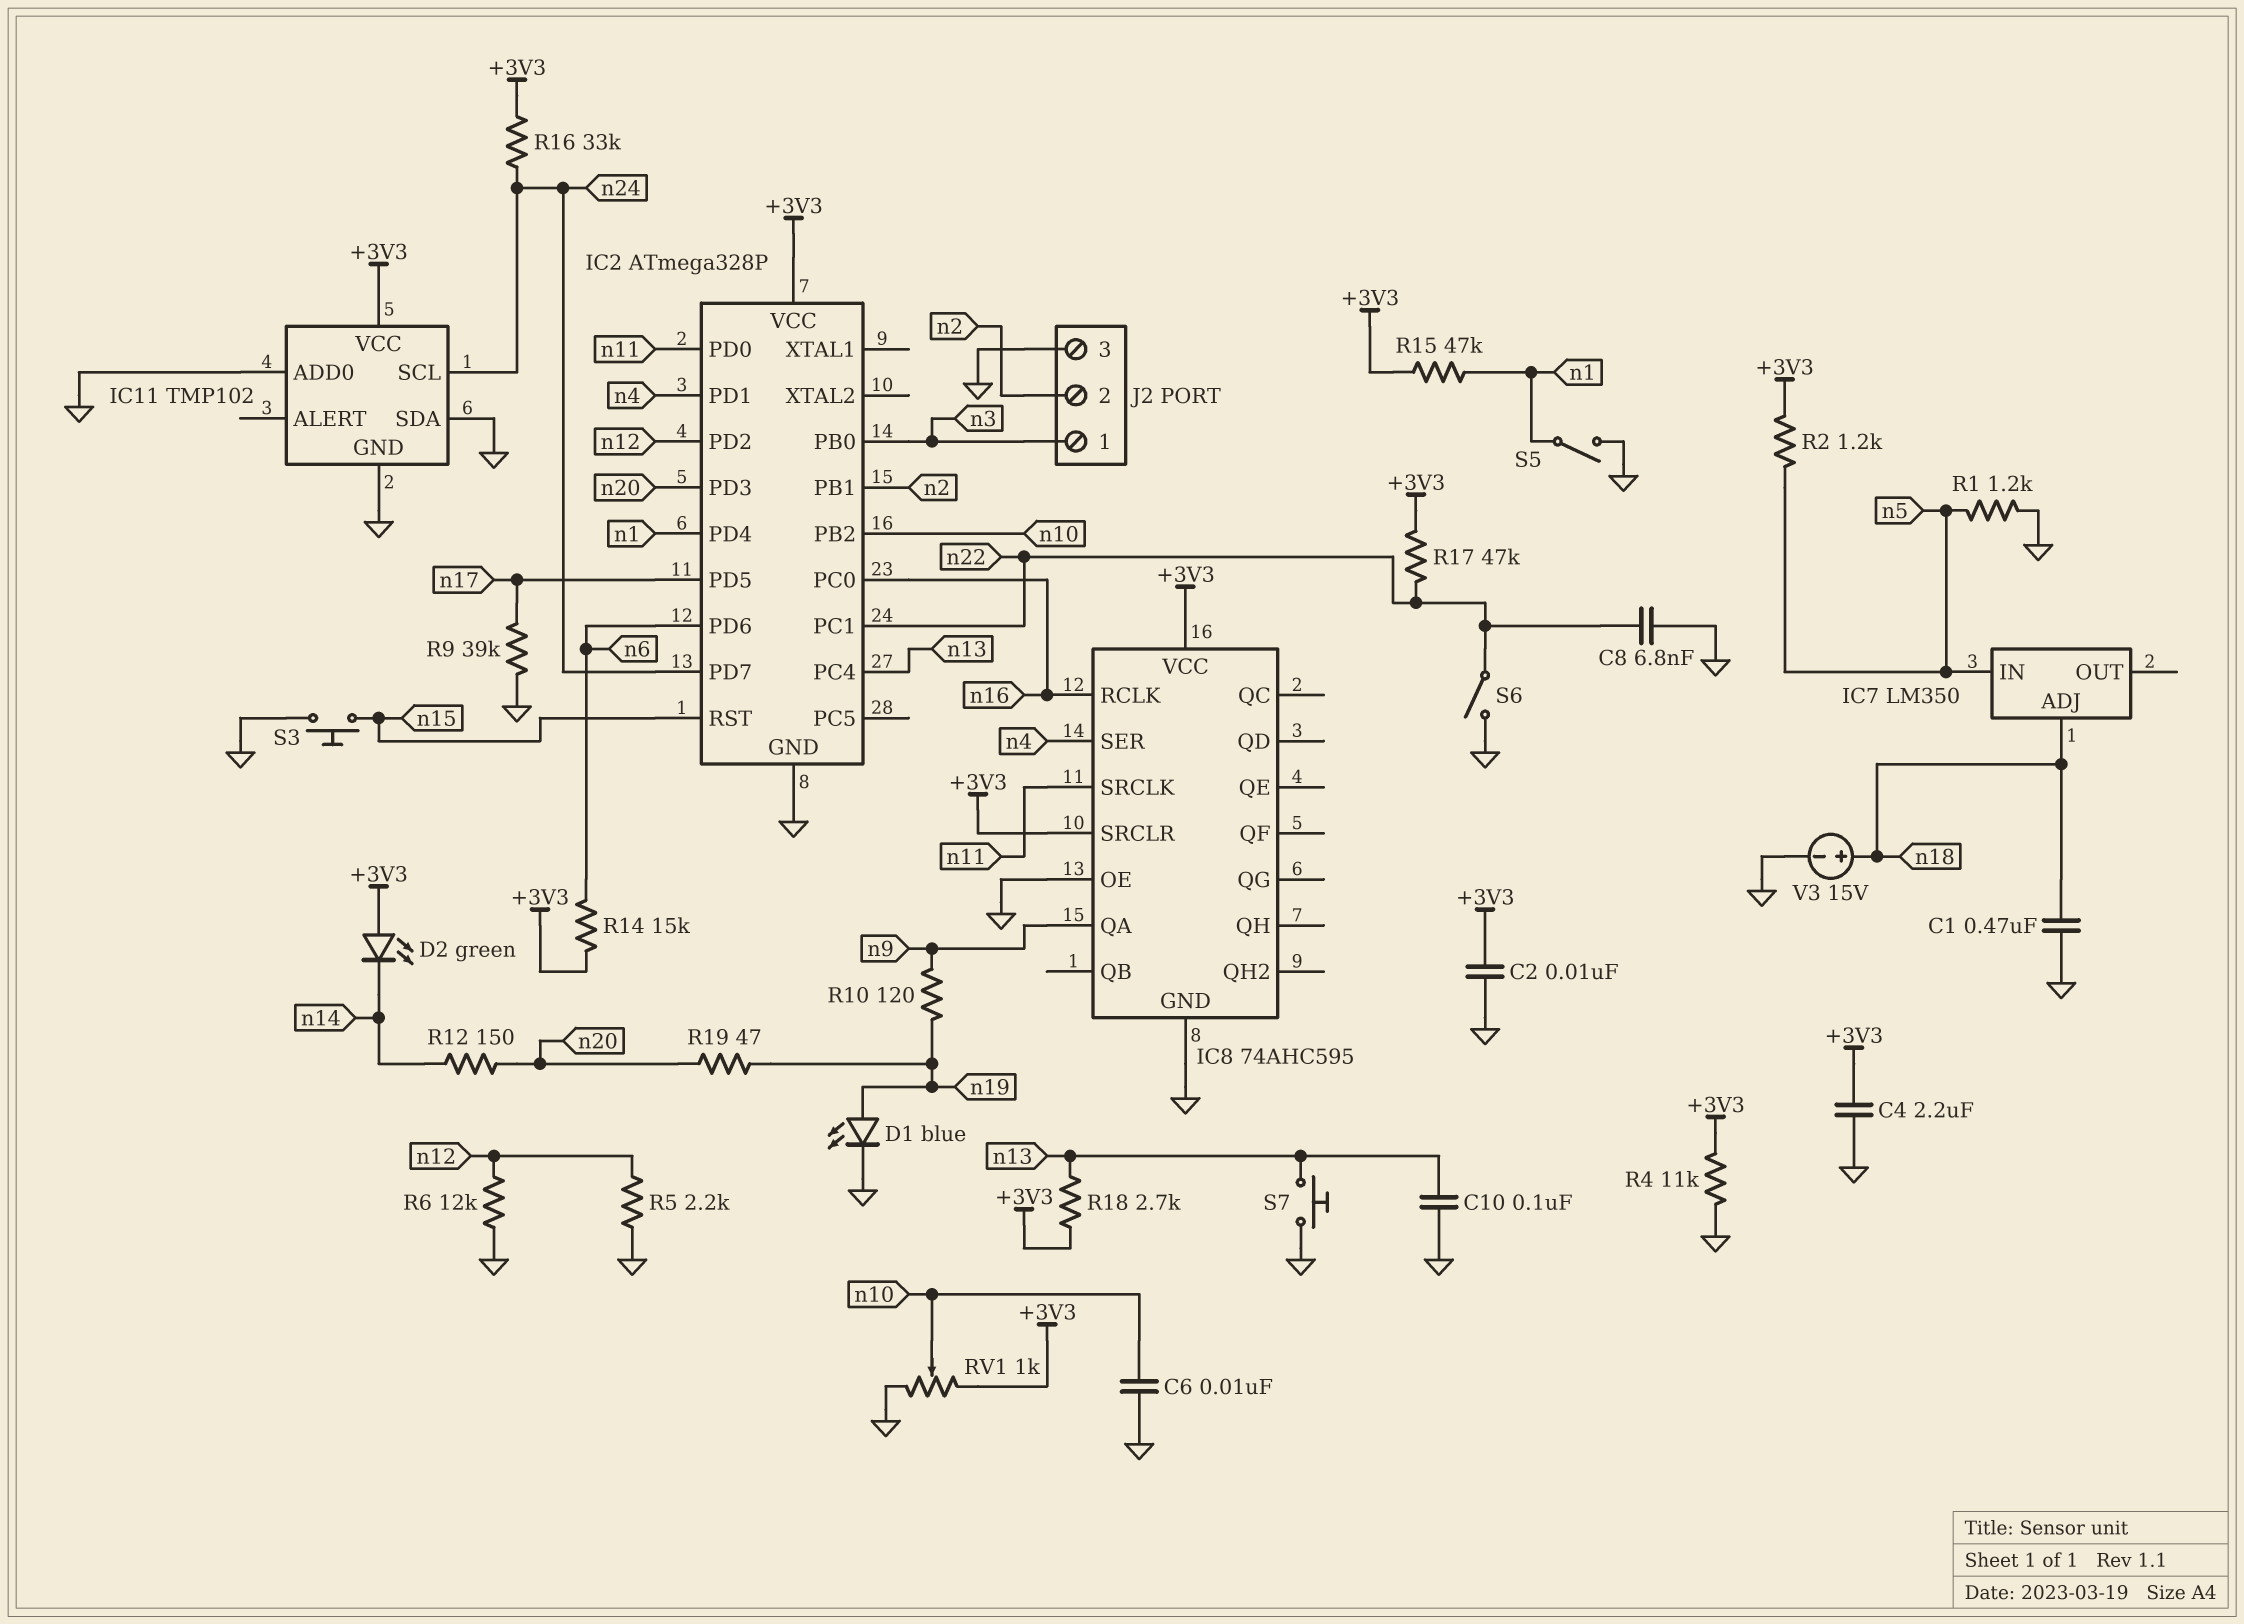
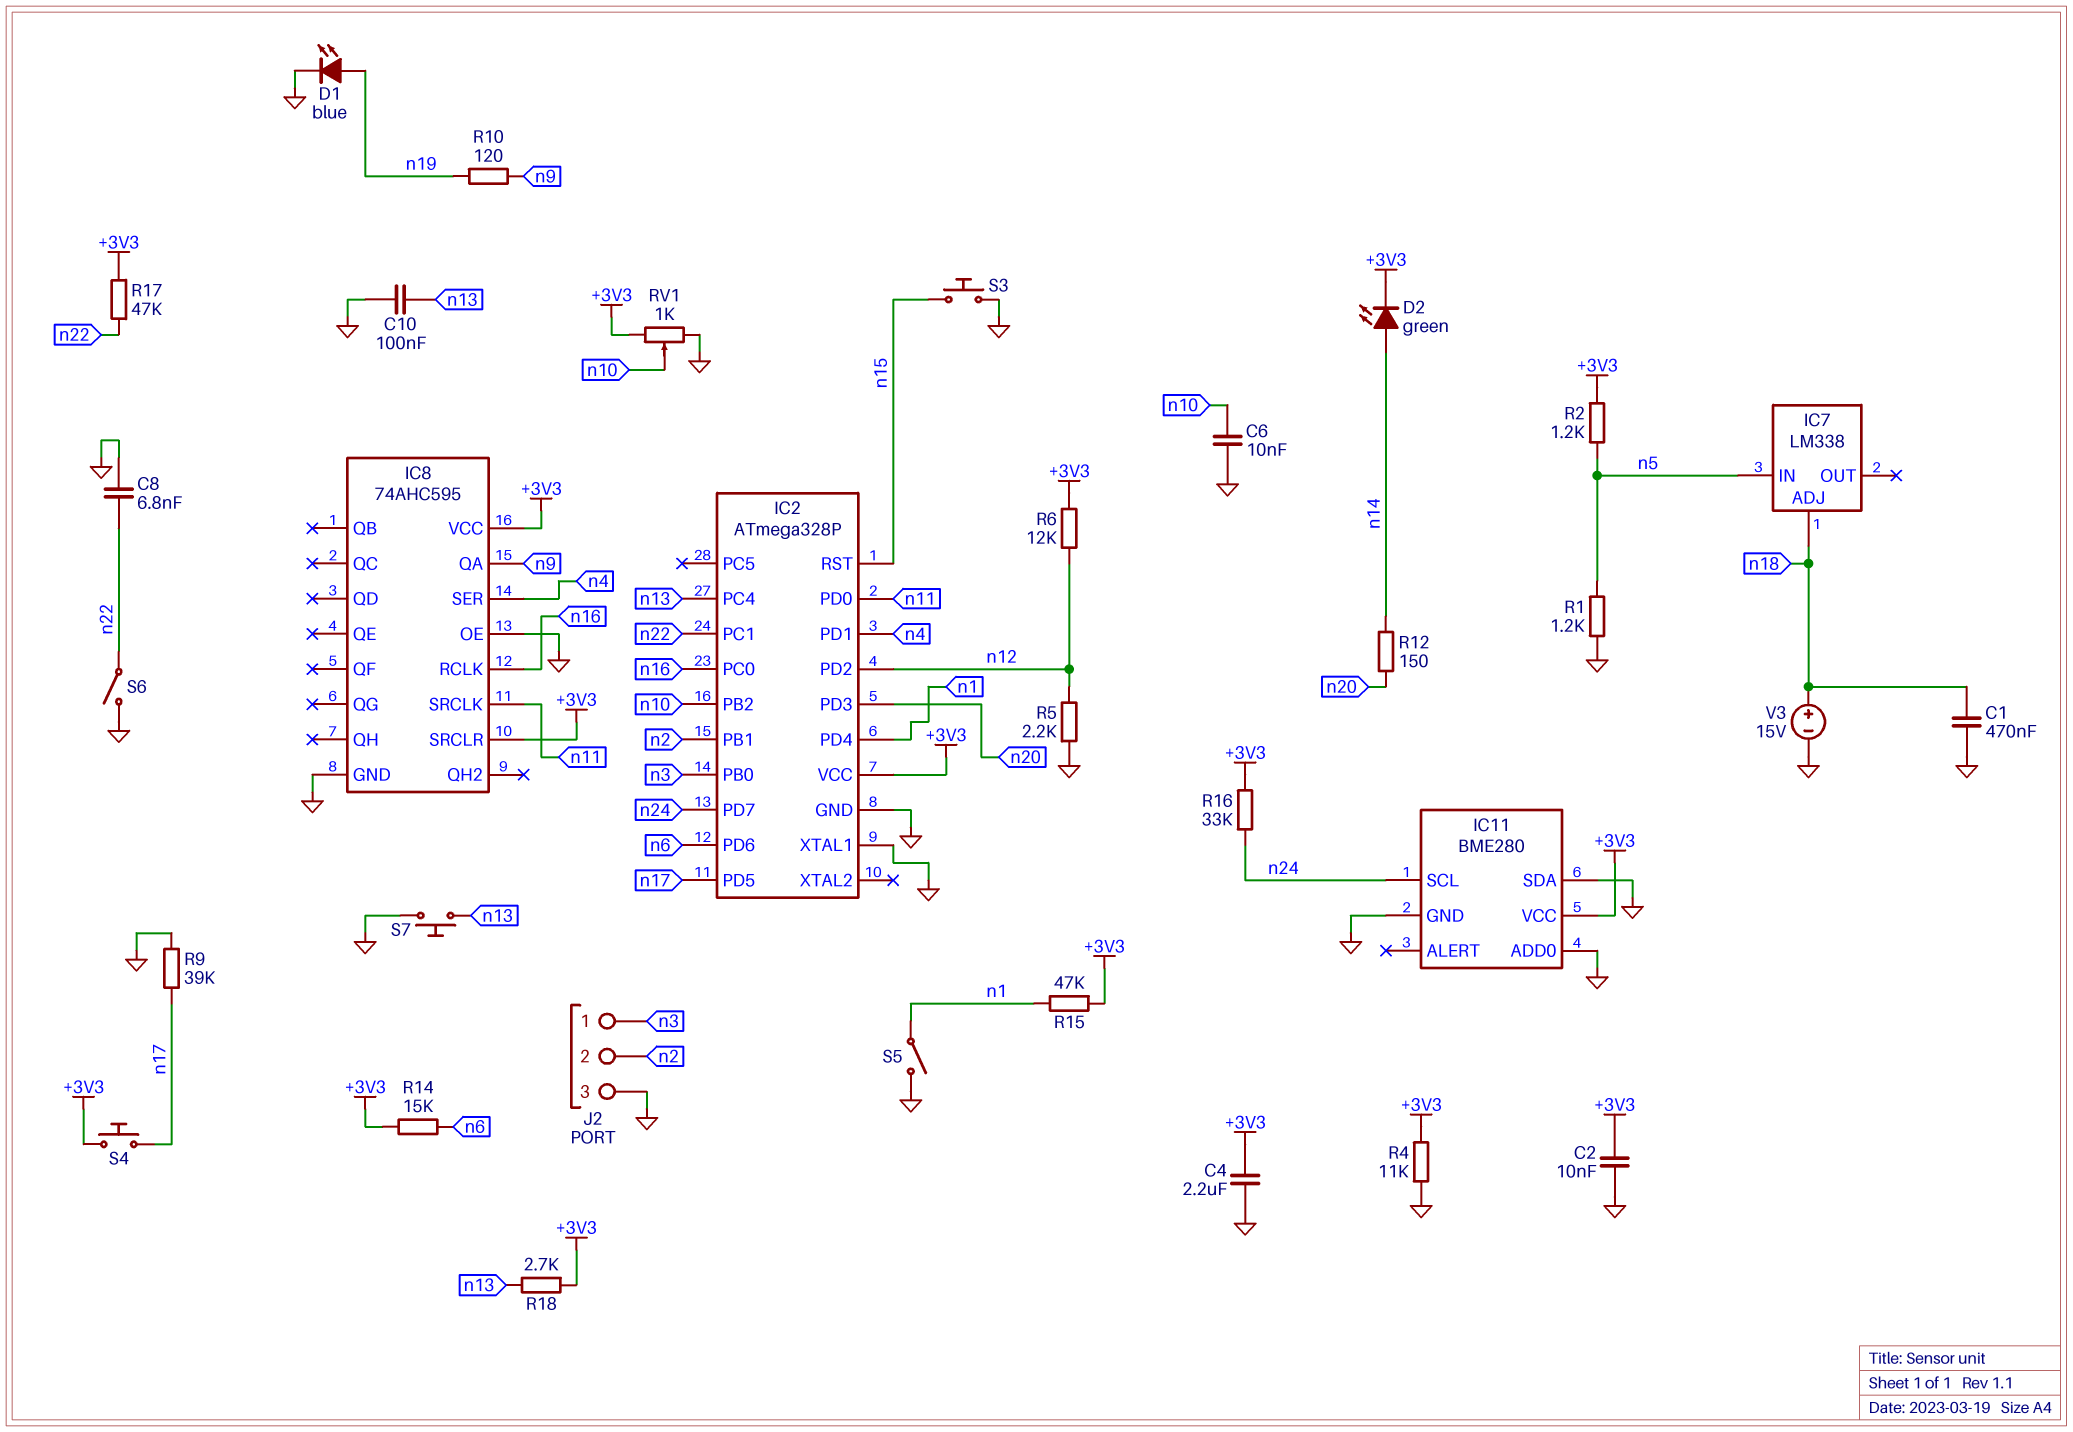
D2: LED green (A +3V3, K n14) -> LED green (A n14, K +3V3)
IC2 pin XTAL1: none -> GND
IC7: LM350 -> LM338
IC11: TMP102 -> BME280
R6: 12k (GND, n12) -> 12k (+3V3, n12)
R19: 47 (n19, n20) -> none
S4: none -> button (+3V3, n17)

